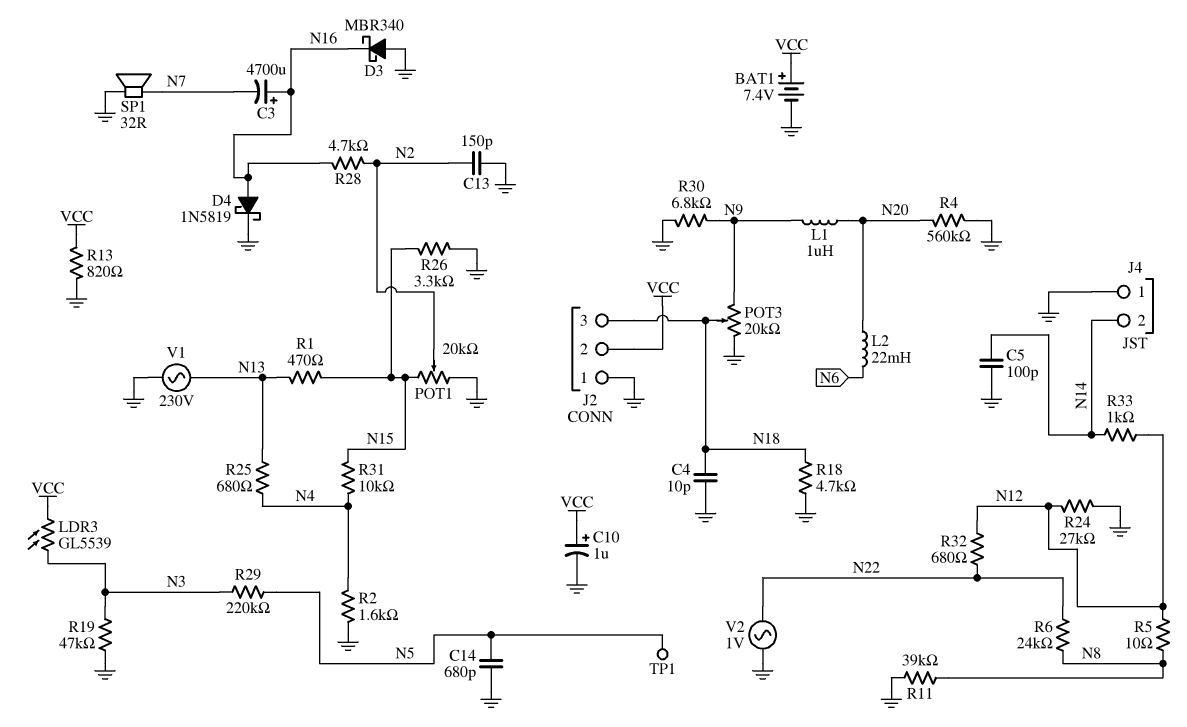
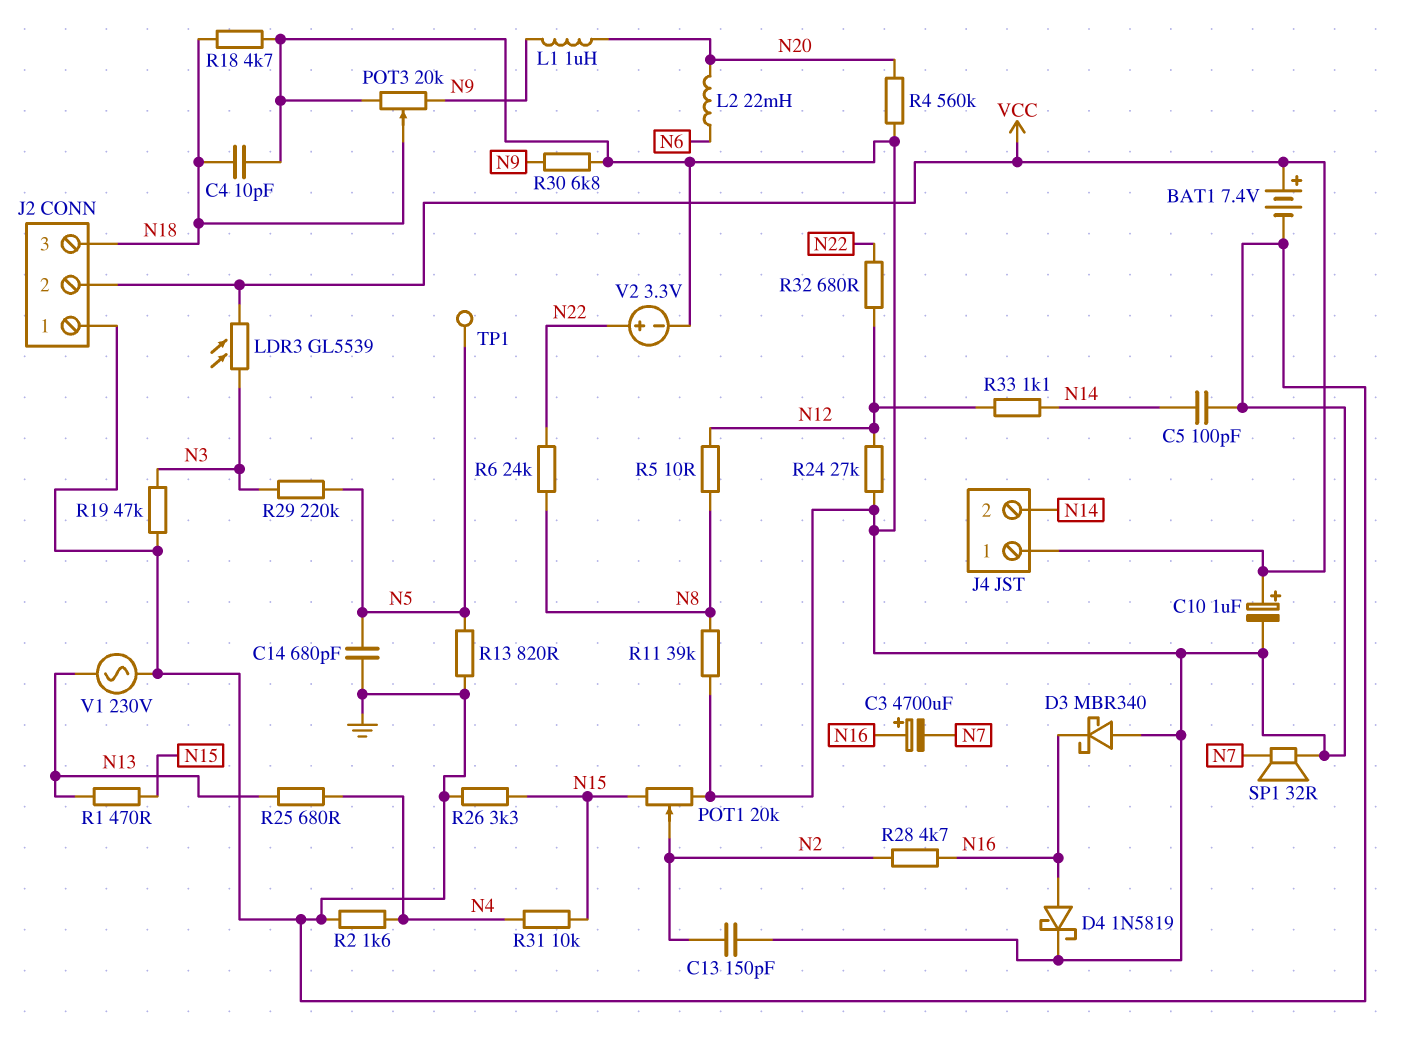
J4 pin 1: GND -> VCC
R13: 820 (GND, VCC) -> 820 (GND, N5)
R33: 1k (N12, N14) -> 1.1k (N12, N14)
V2: AC 1V (GND, N22) -> 3.3V (plus N22, minus GND)

